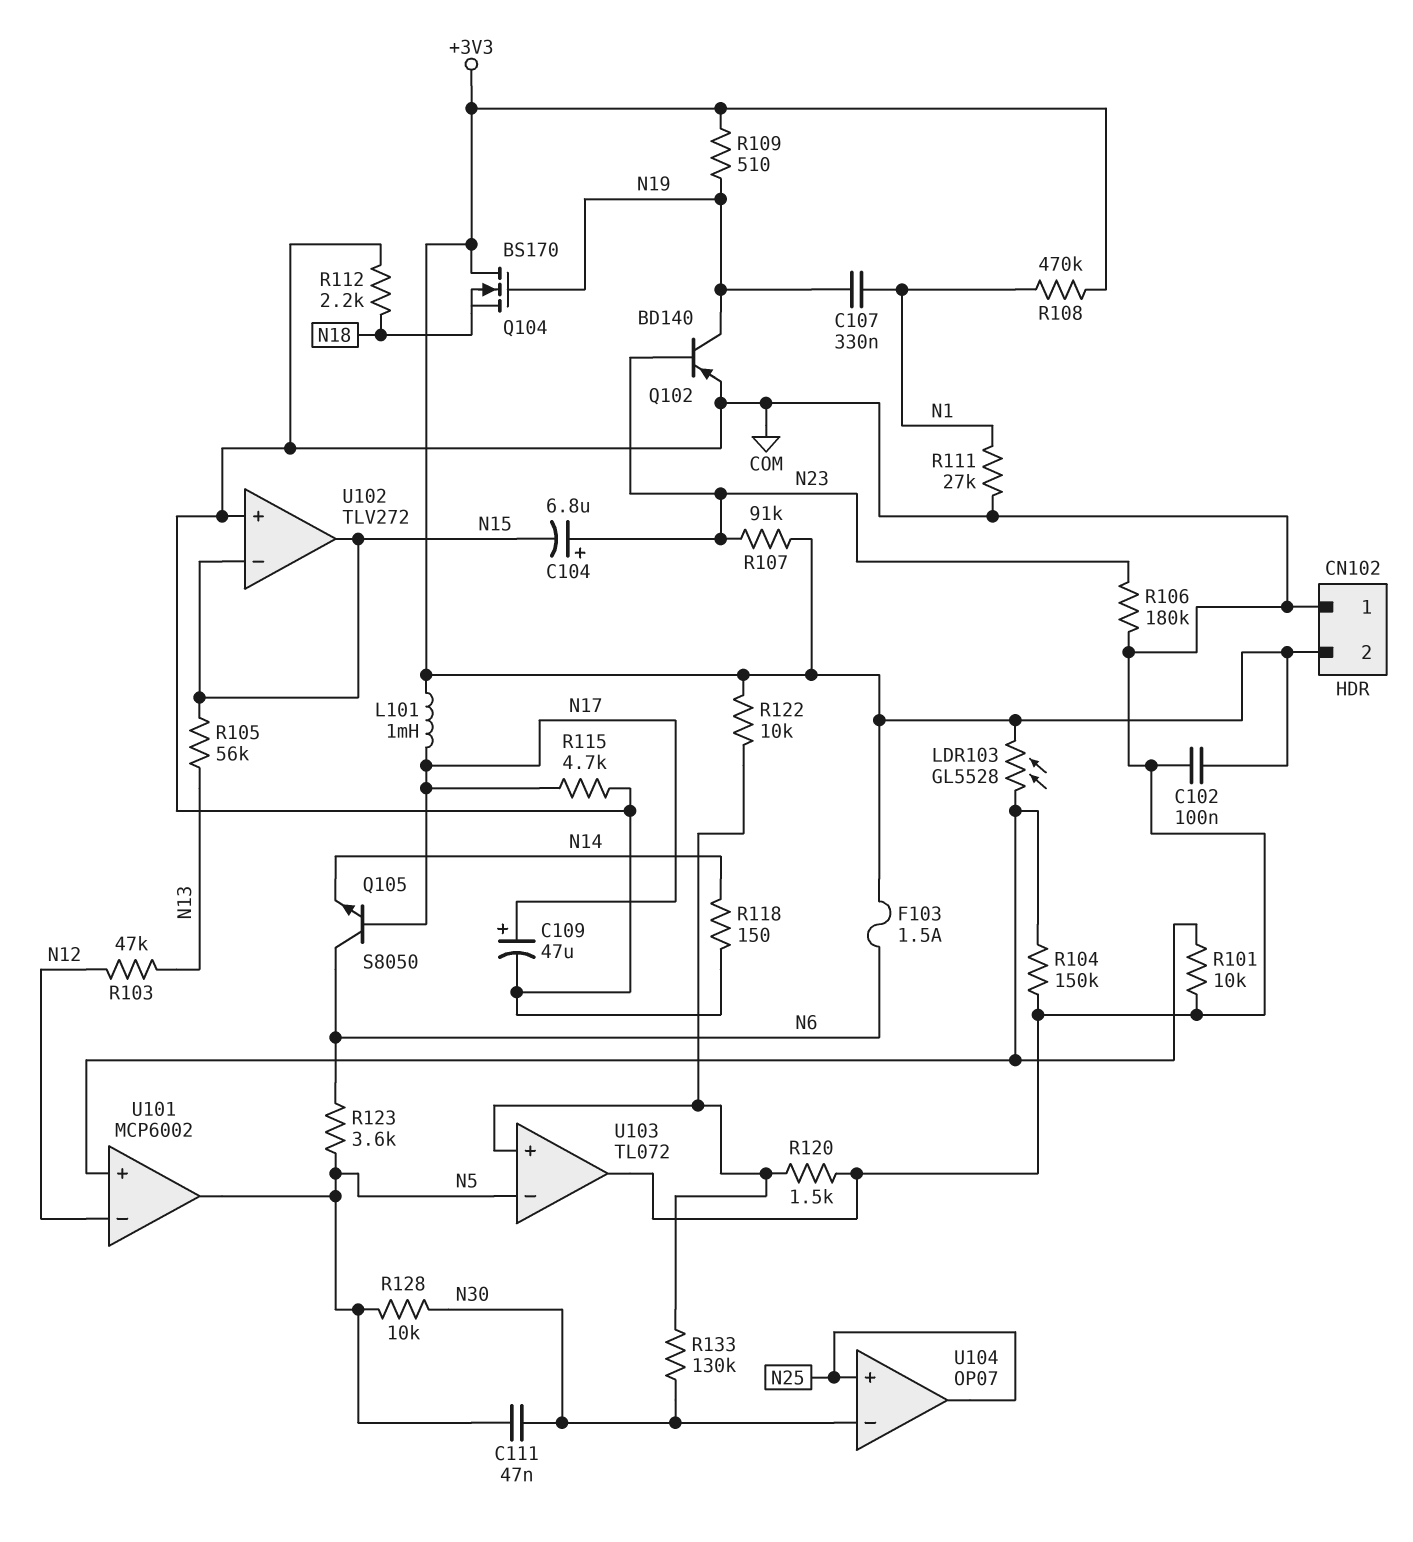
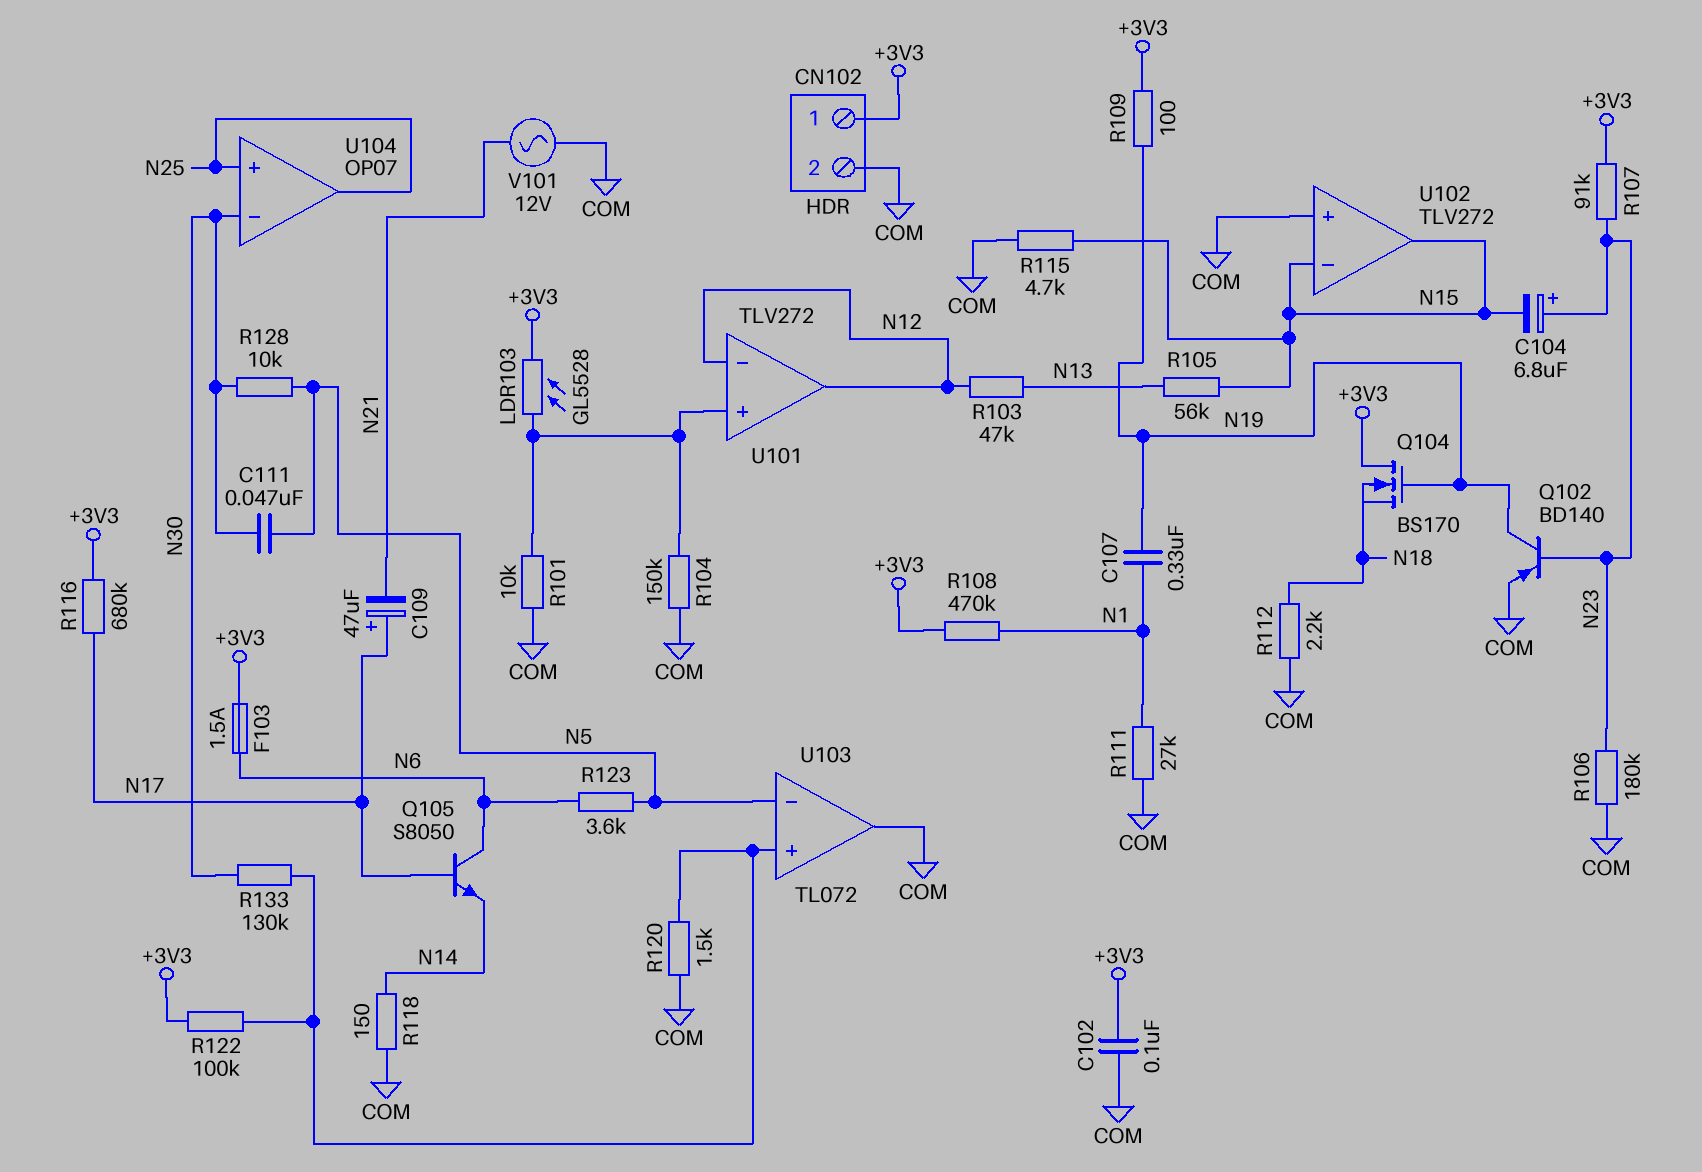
C109: 47uF (plus N17, minus COM) -> 47uF (plus N17, minus N21)
CN102 pin 1: COM -> +3V3
CN102 pin 2: +3V3 -> COM
L101: 1mH (+3V3, N17) -> none
R109: 510 (+3V3, N19) -> 100 (+3V3, N19)
R115: 4.7k (COM, N17) -> 4.7k (COM, N15)
R116: none -> 680k (+3V3, N17)
R122: 10k (+3V3, U103/in+) -> 100k (+3V3, U103/in+)
U101: MCP6002 -> TLV272
U101 pin out: N5 -> N12
V101: none -> AC 12V (COM, N21)

